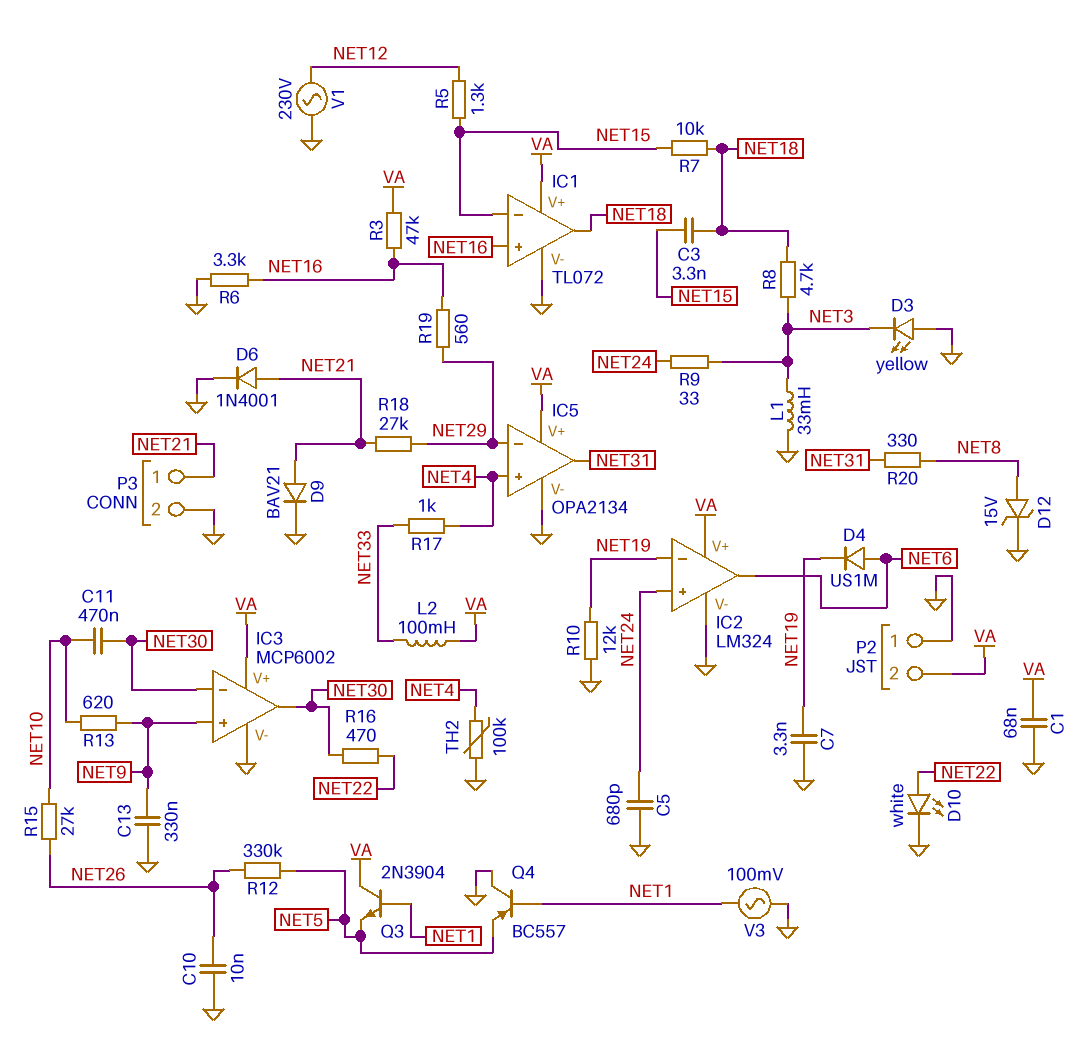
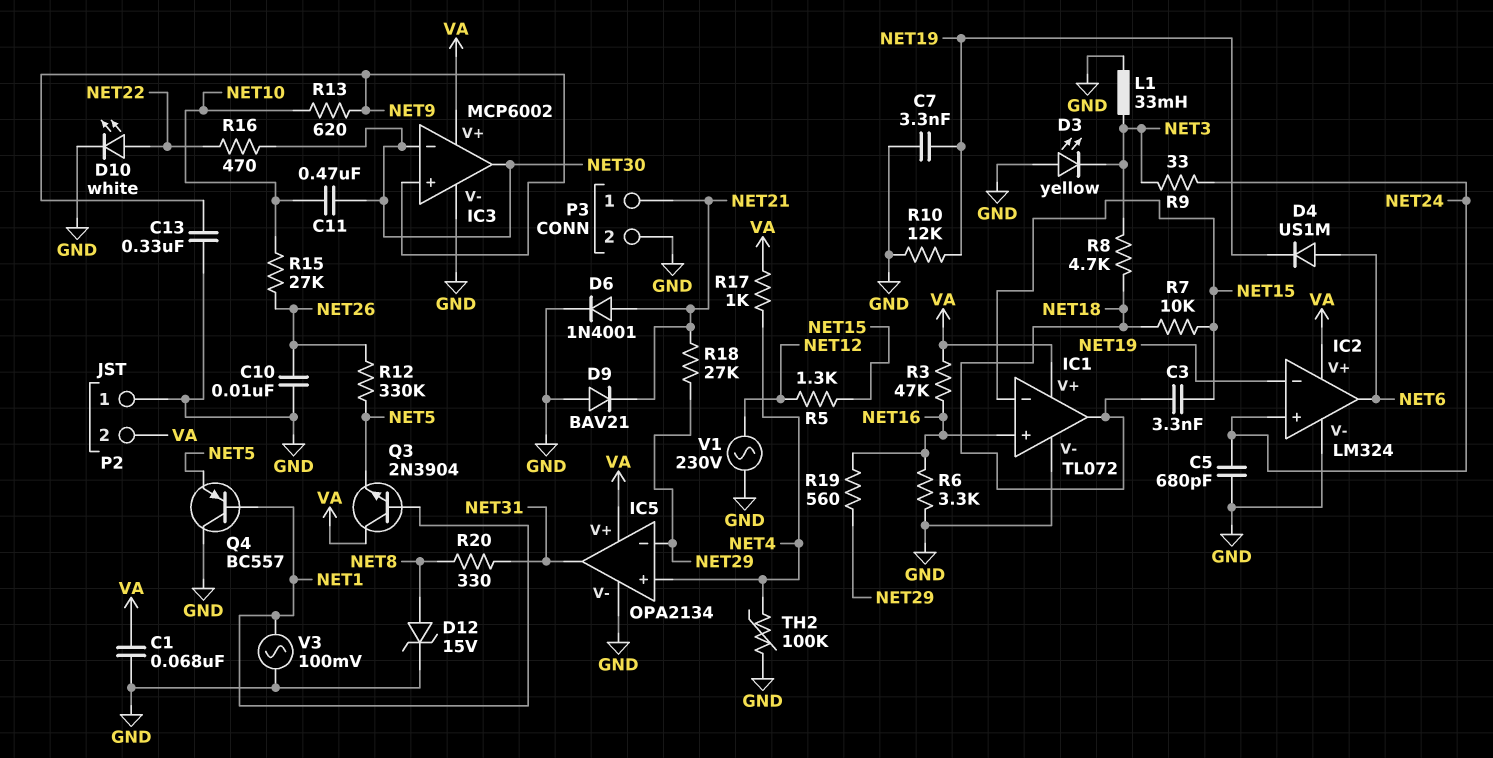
D9: diode BAV21 (A NET21, K GND) -> diode BAV21 (A GND, K NET21)
L2: 100mH (NET33, VA) -> none
R17: 1k (NET4, NET33) -> 1k (NET4, VA)

